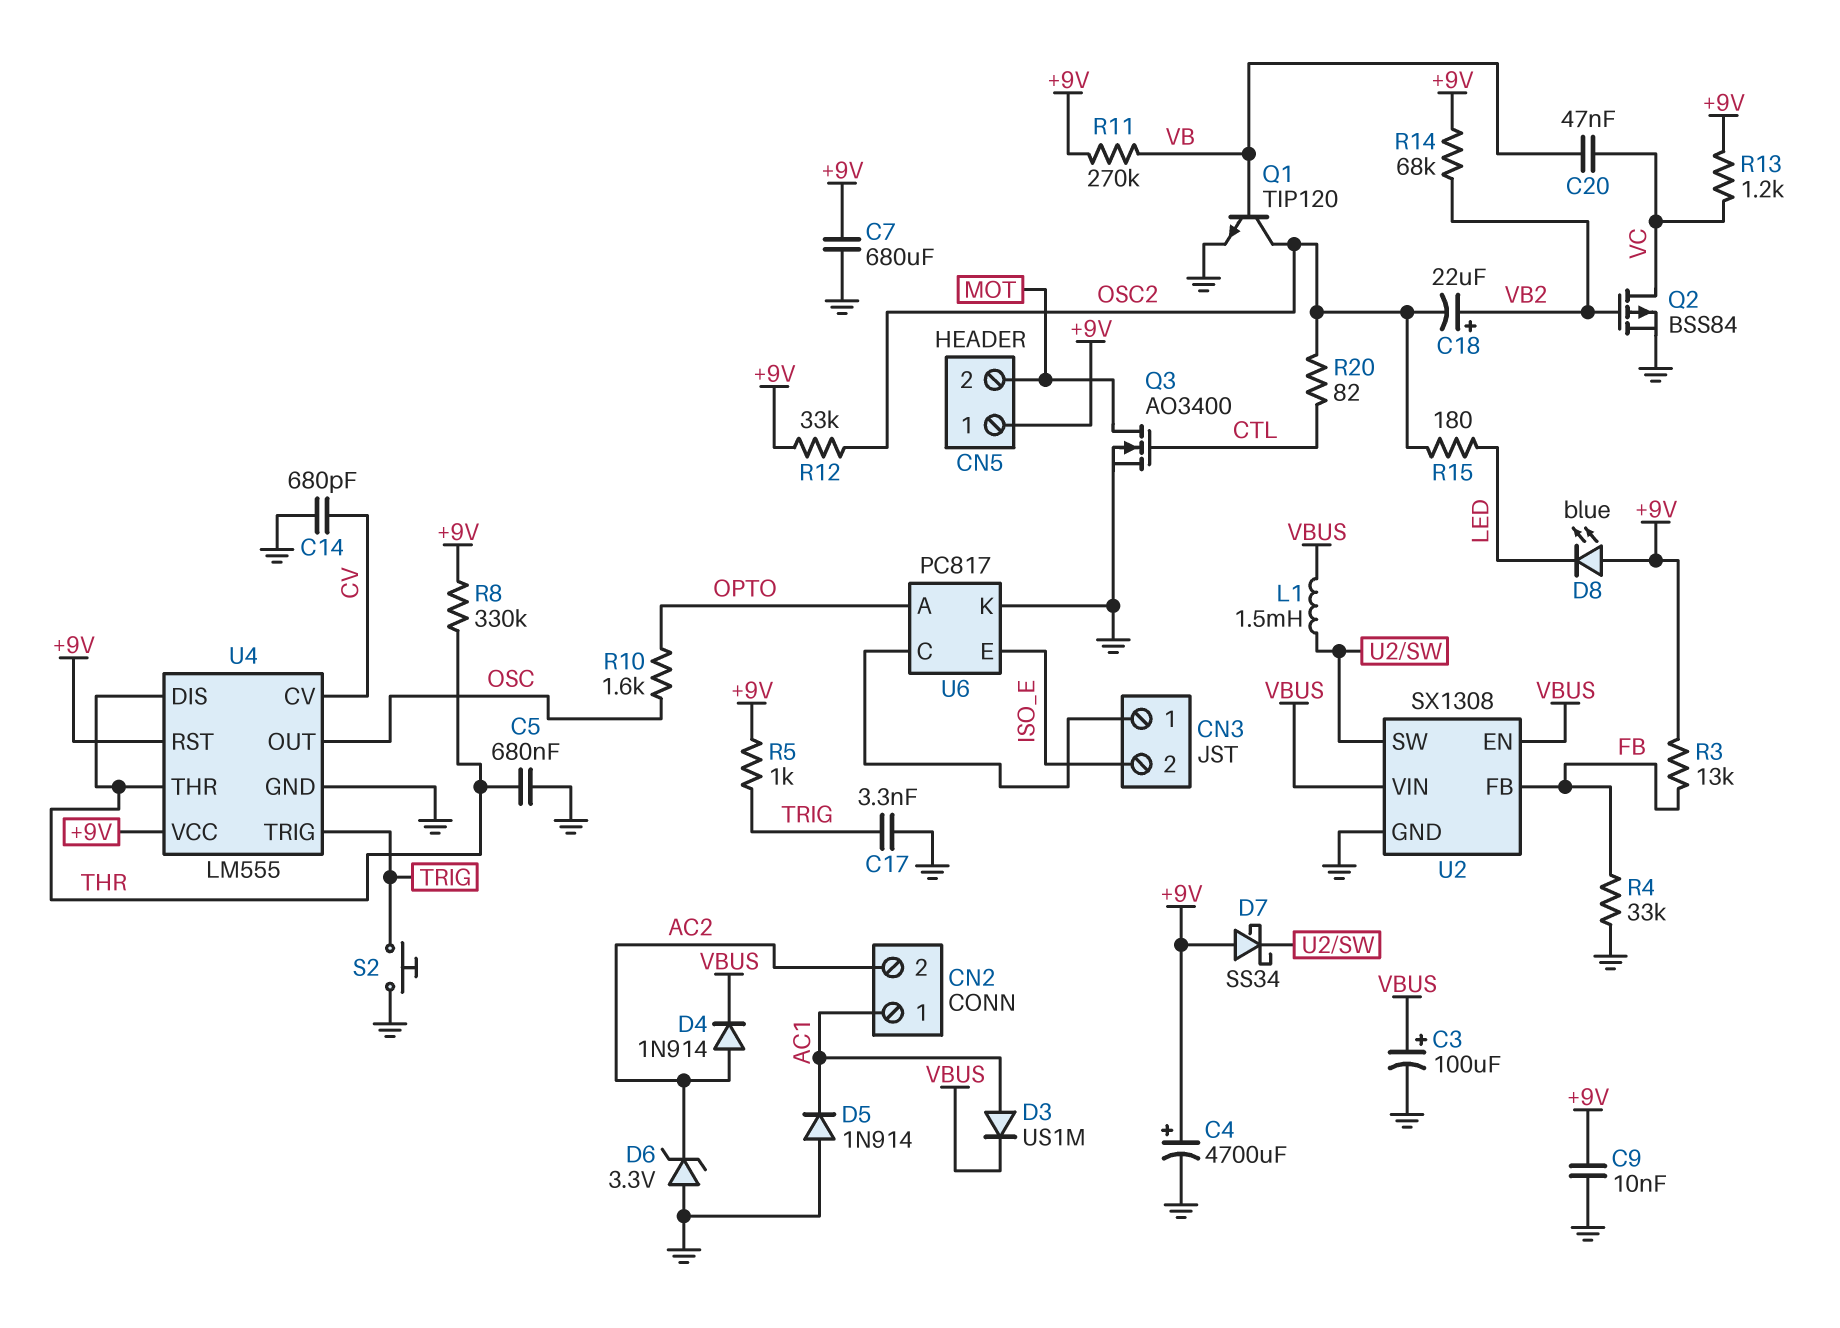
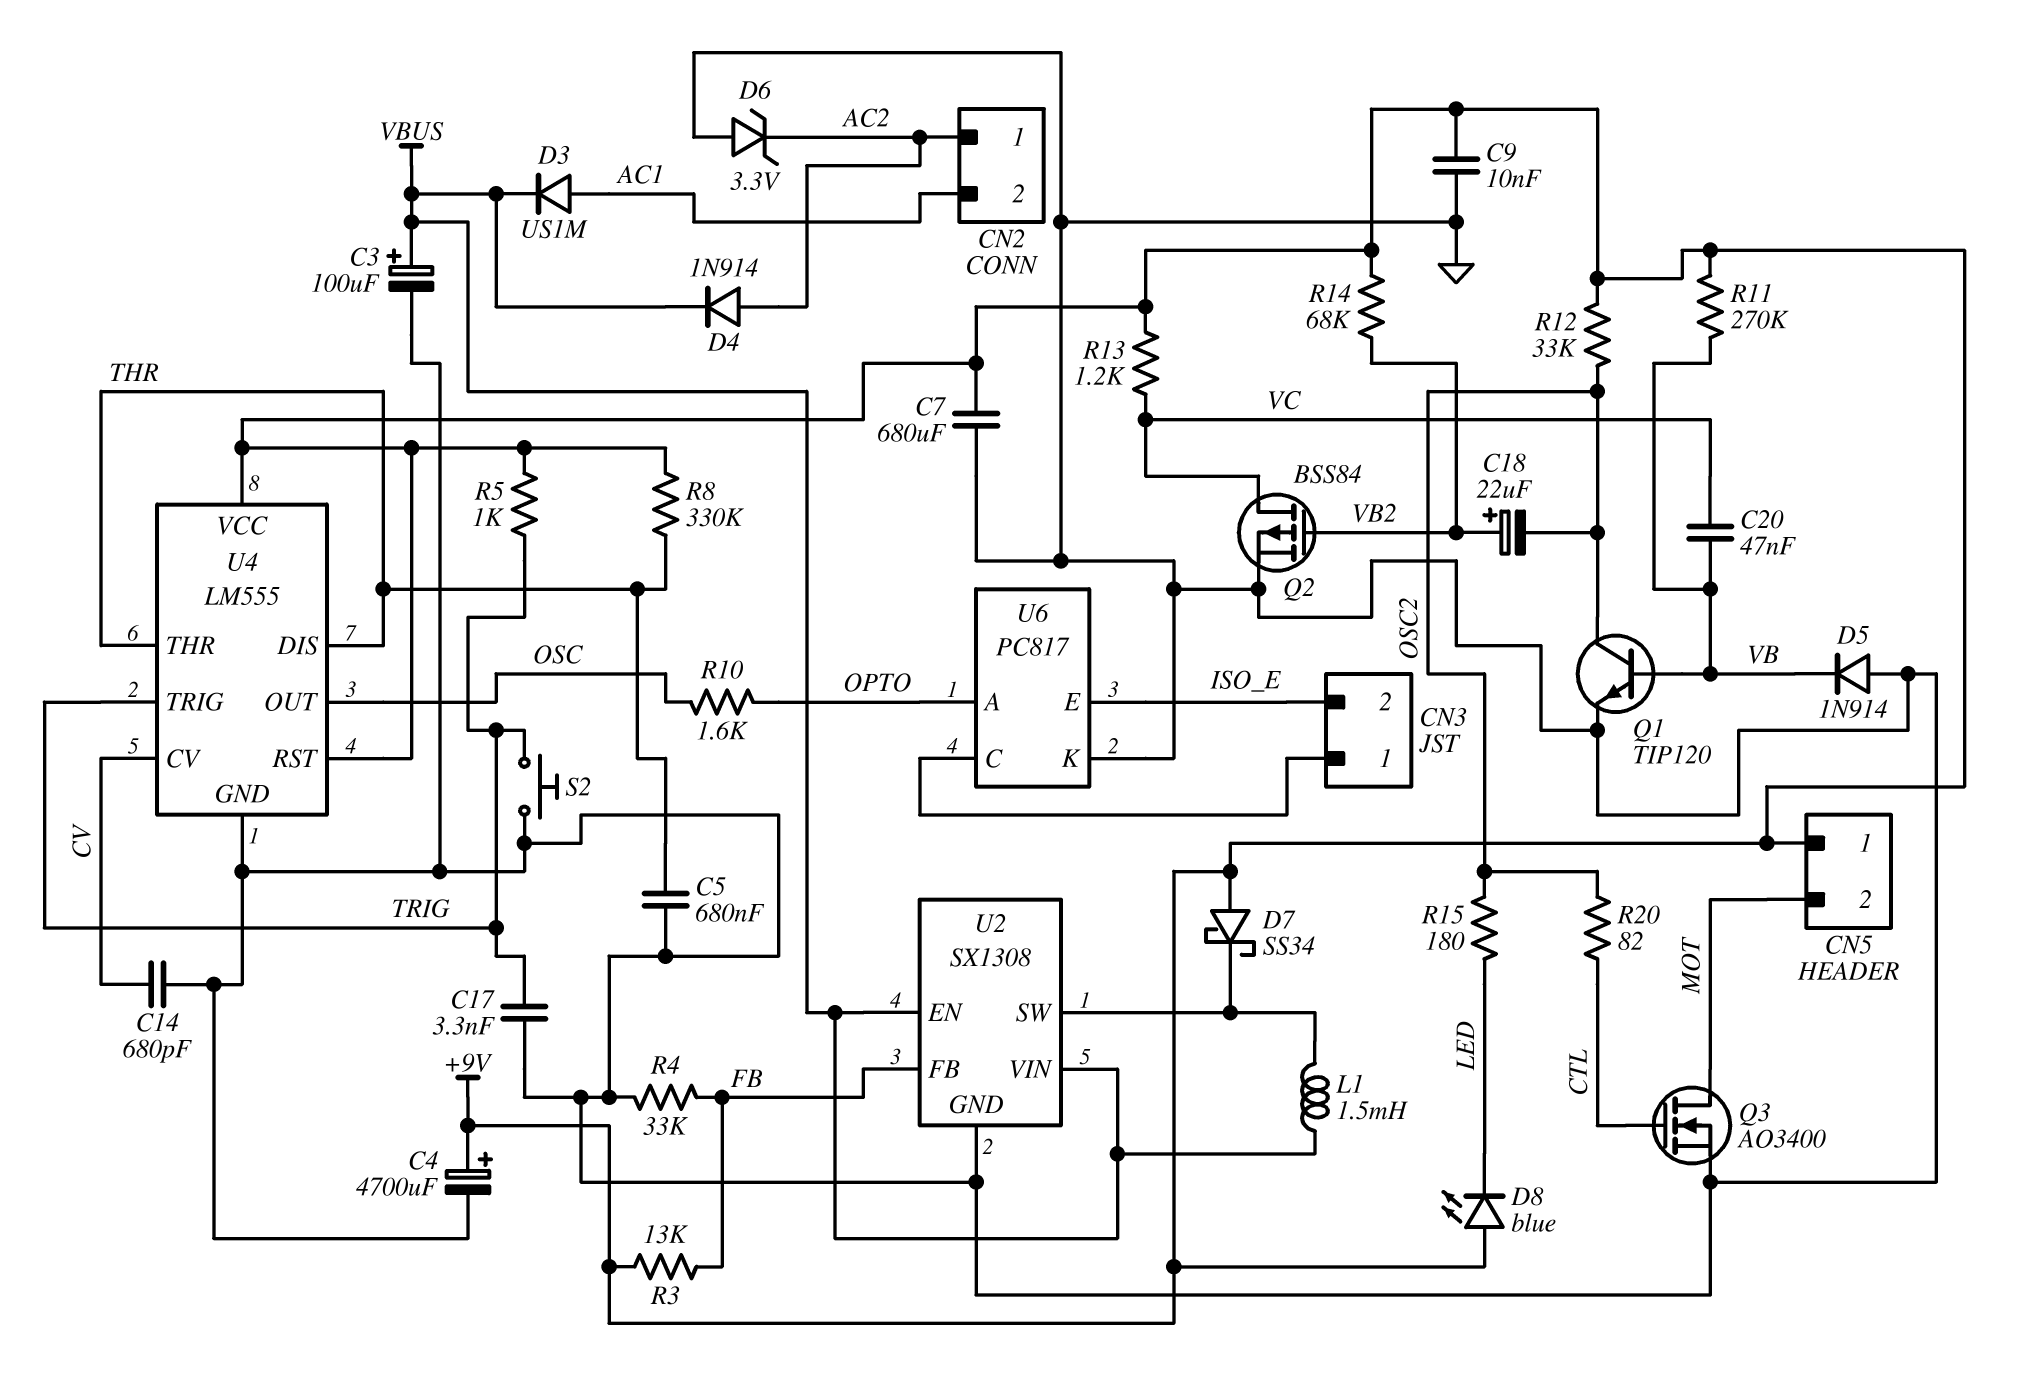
CN2 pin 1: AC1 -> AC2
CN2 pin 2: AC2 -> AC1
D5: diode 1N914 (A GND, K AC1) -> diode 1N914 (A GND, K VB)

